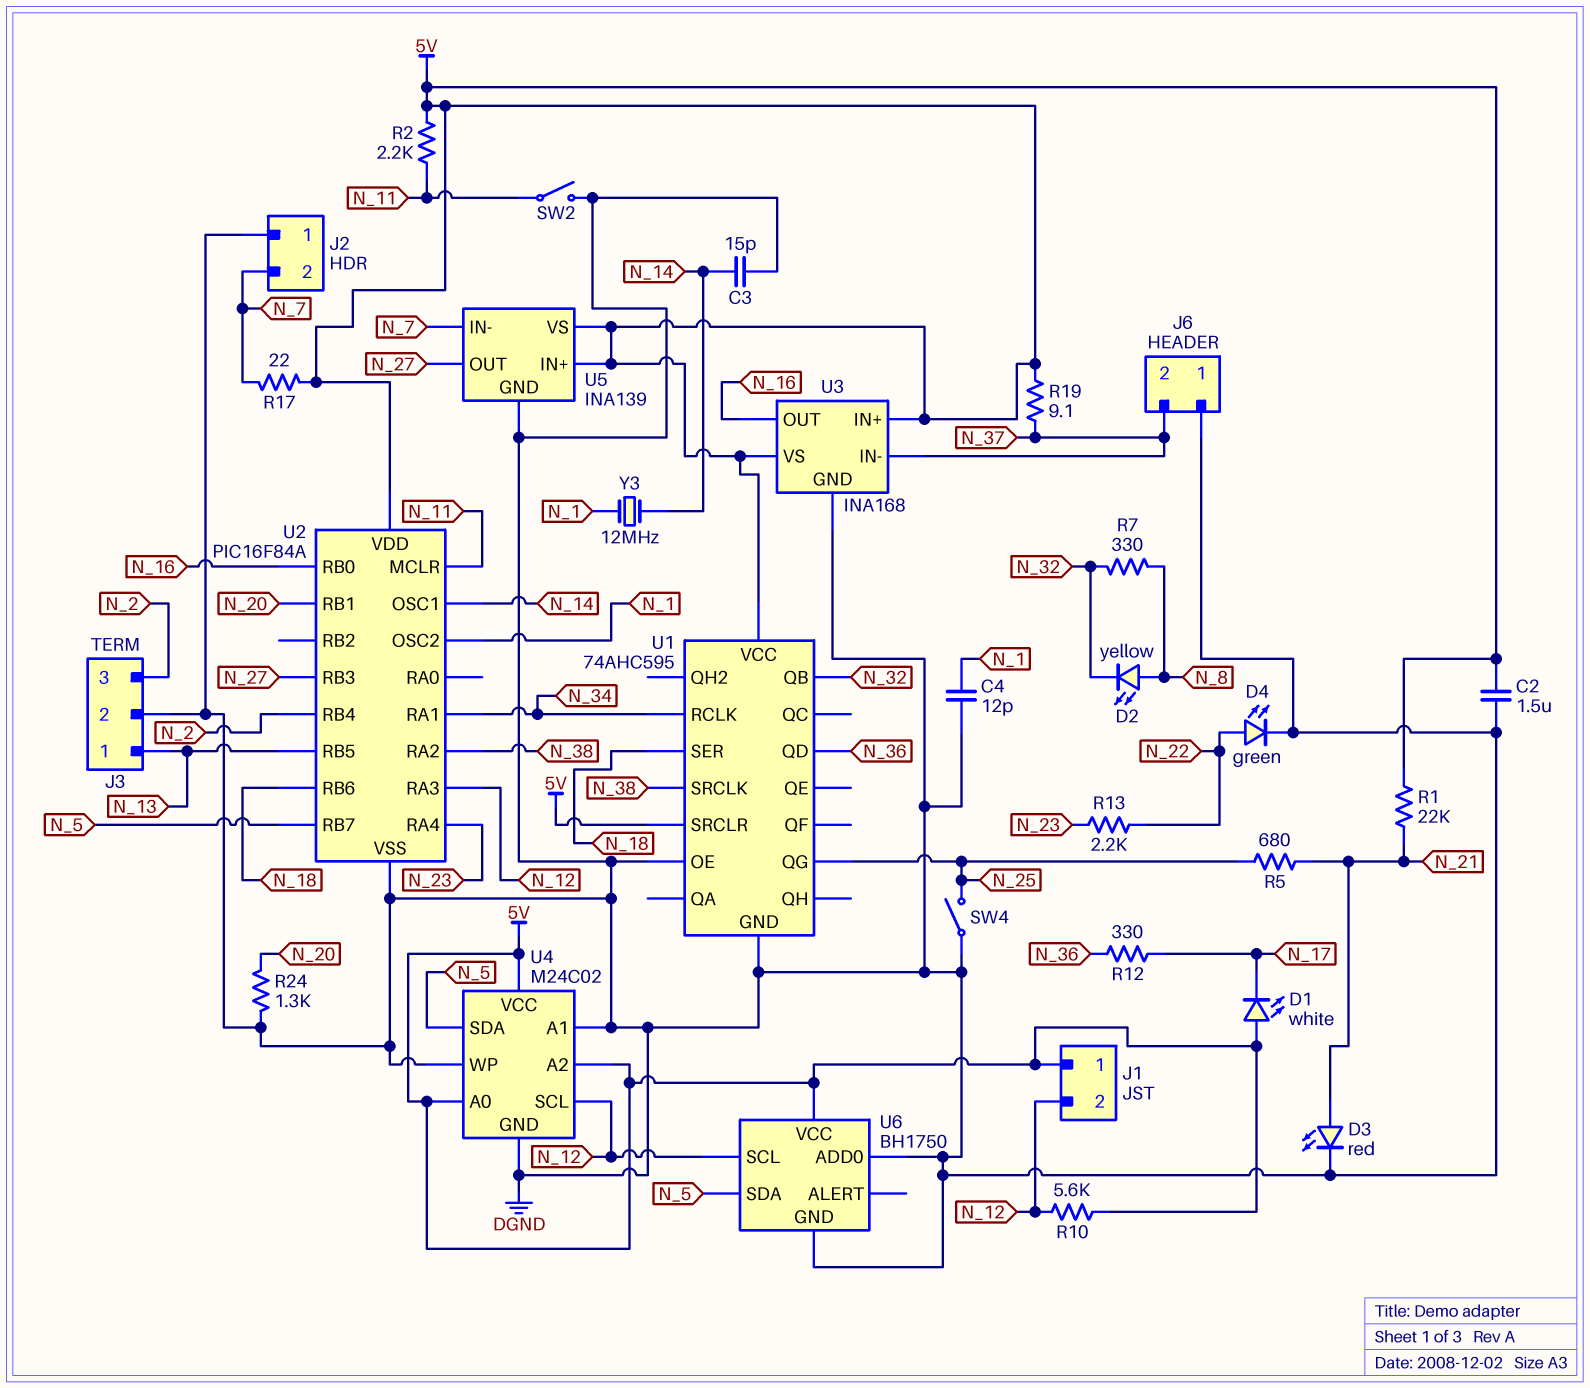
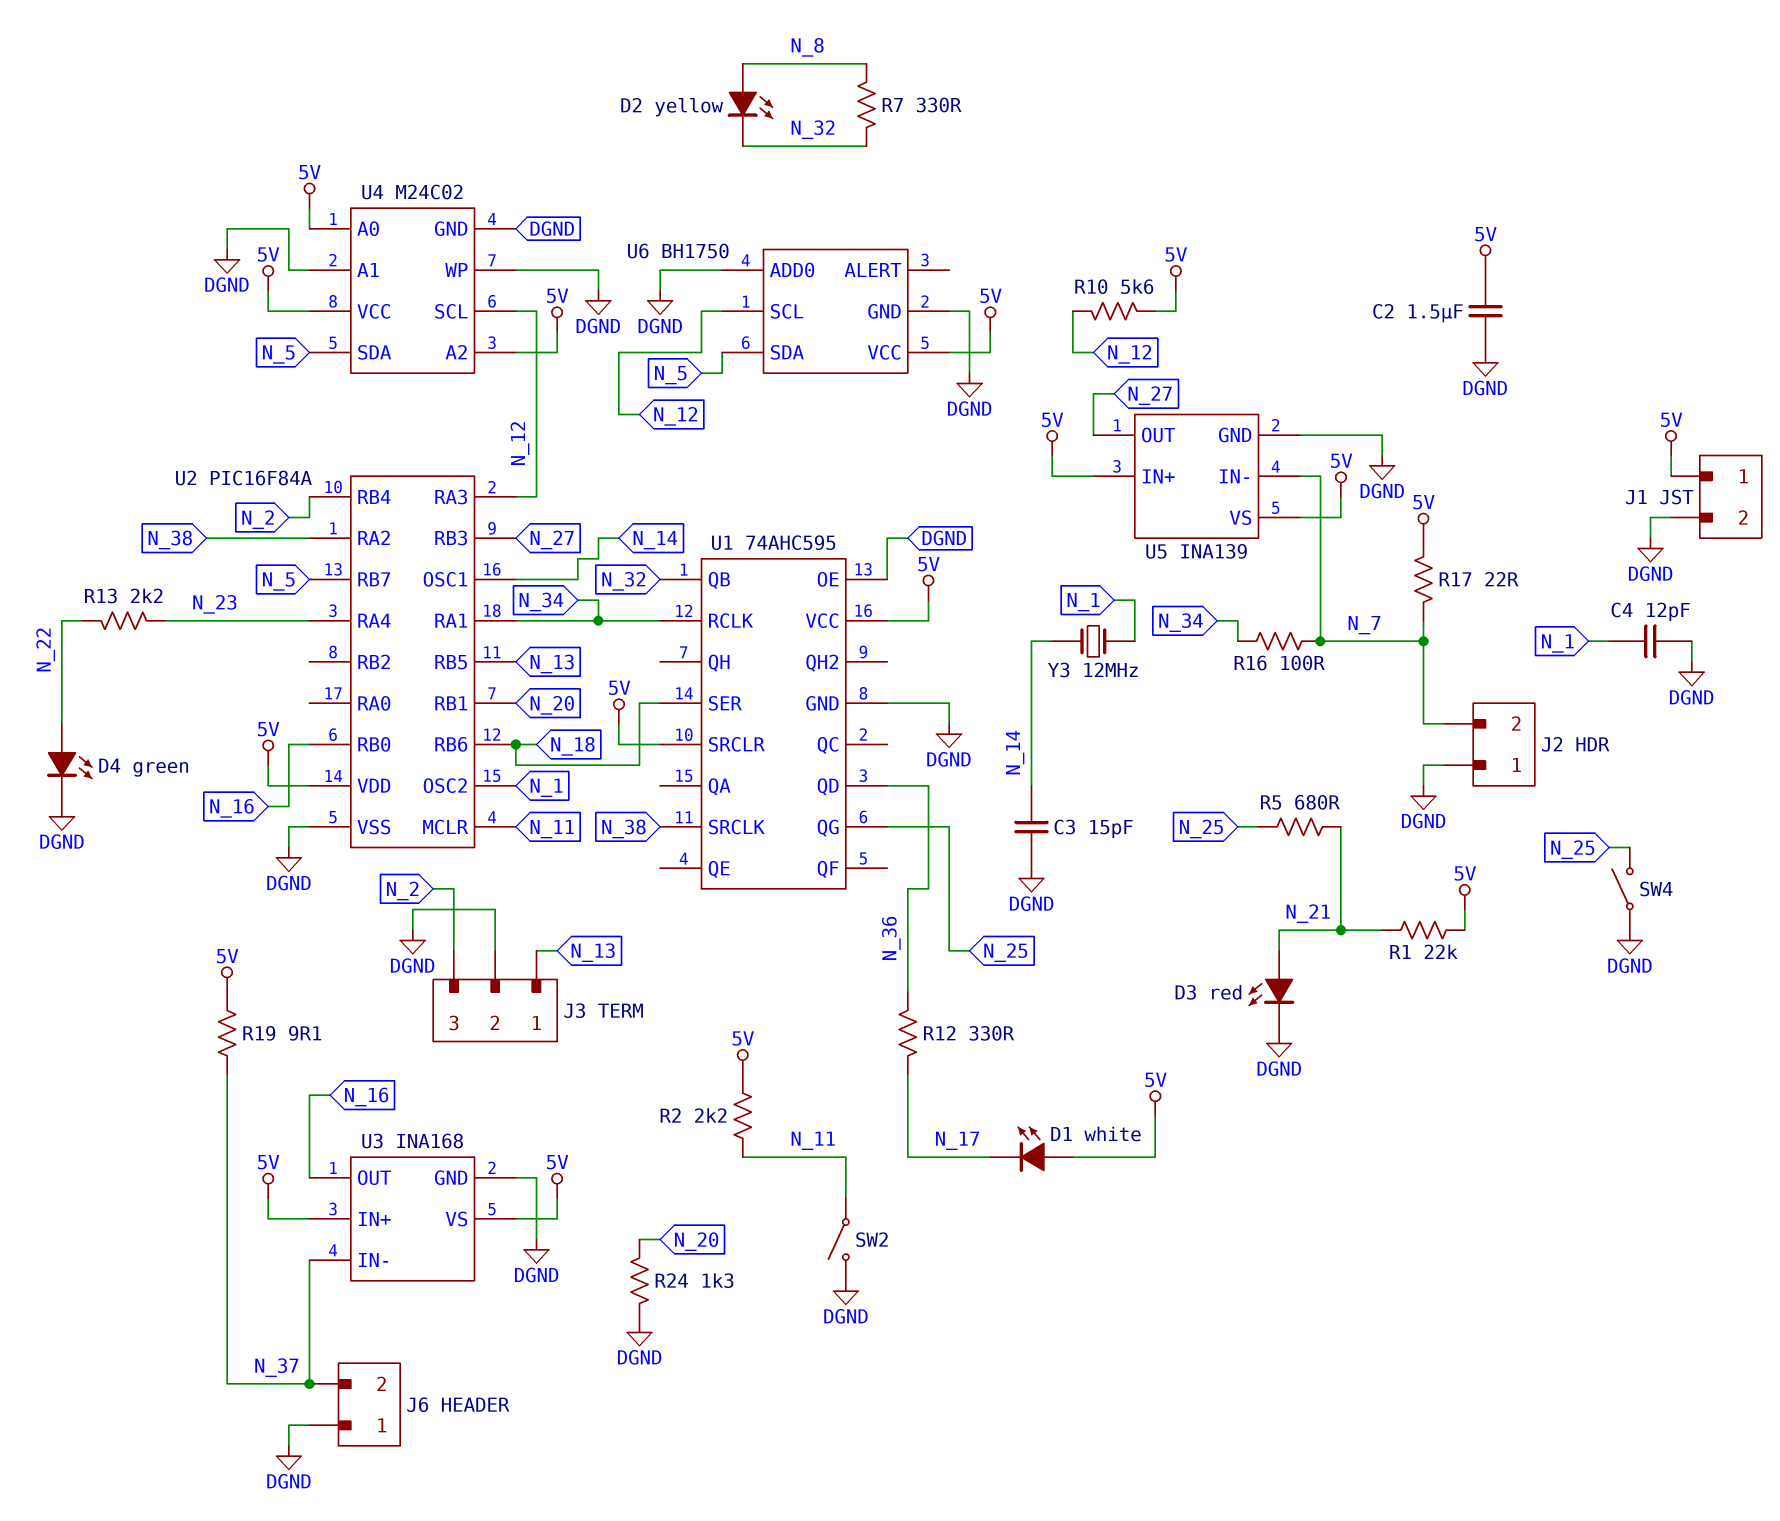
J1 pin 2: N_12 -> DGND
R16: none -> 100 (N_7, N_34)

